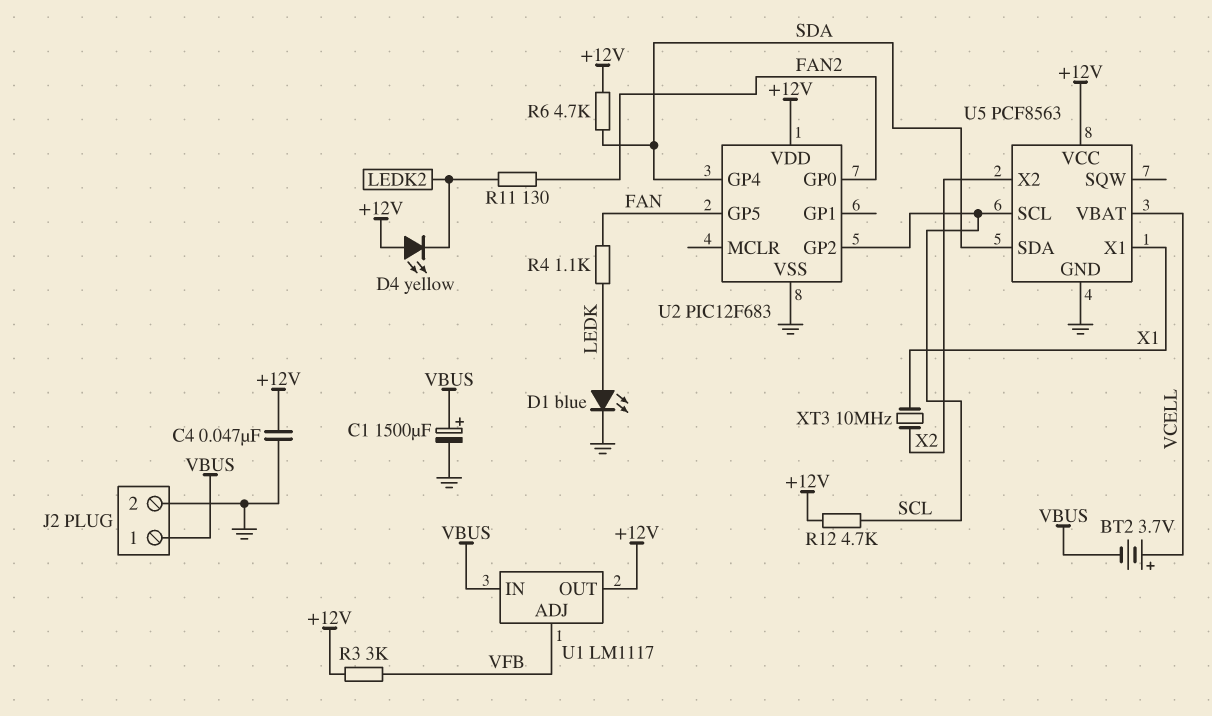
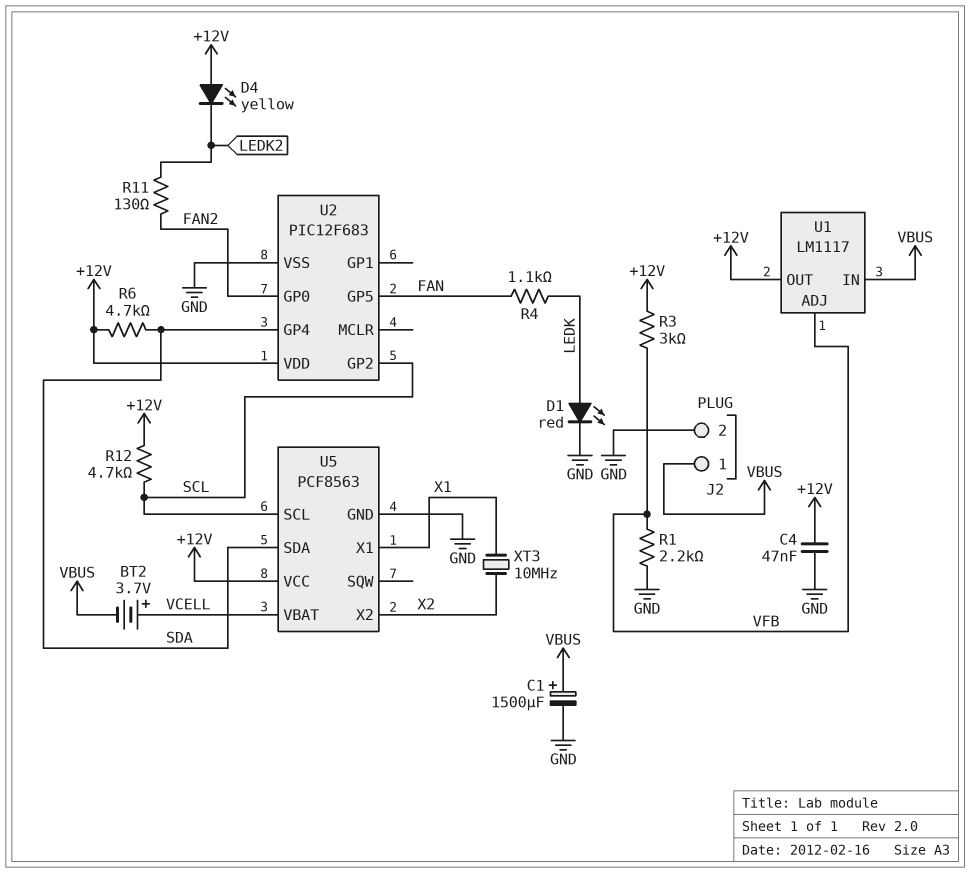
D1: LED blue (A LEDK, K GND) -> LED red (A LEDK, K GND)
R1: none -> 2.2k (GND, VFB)

